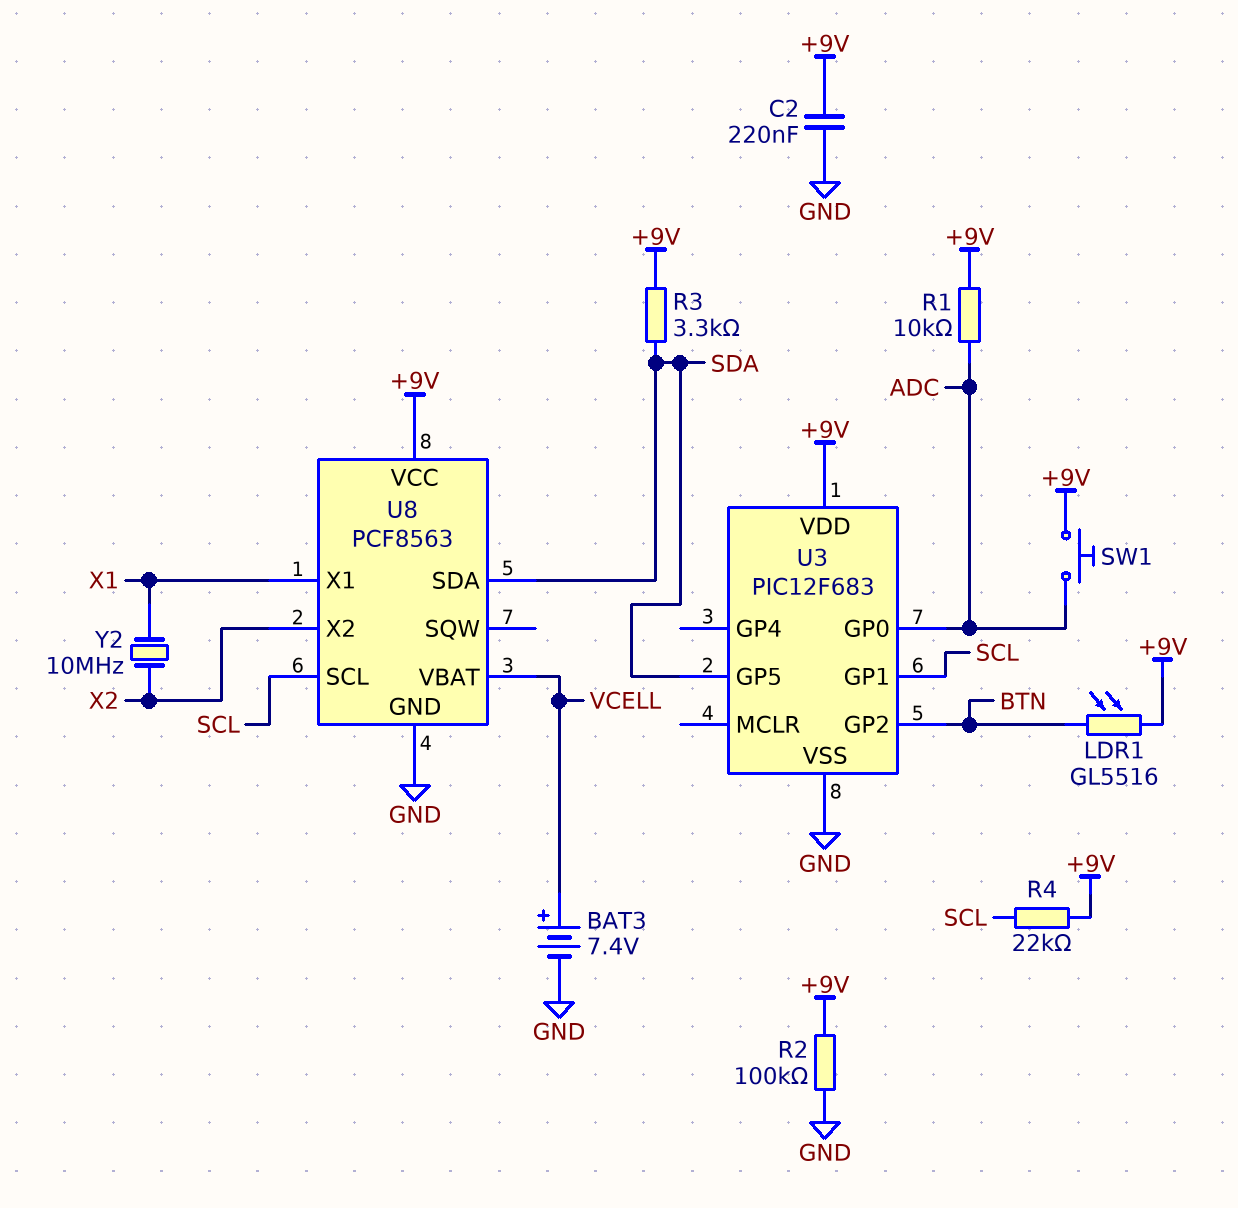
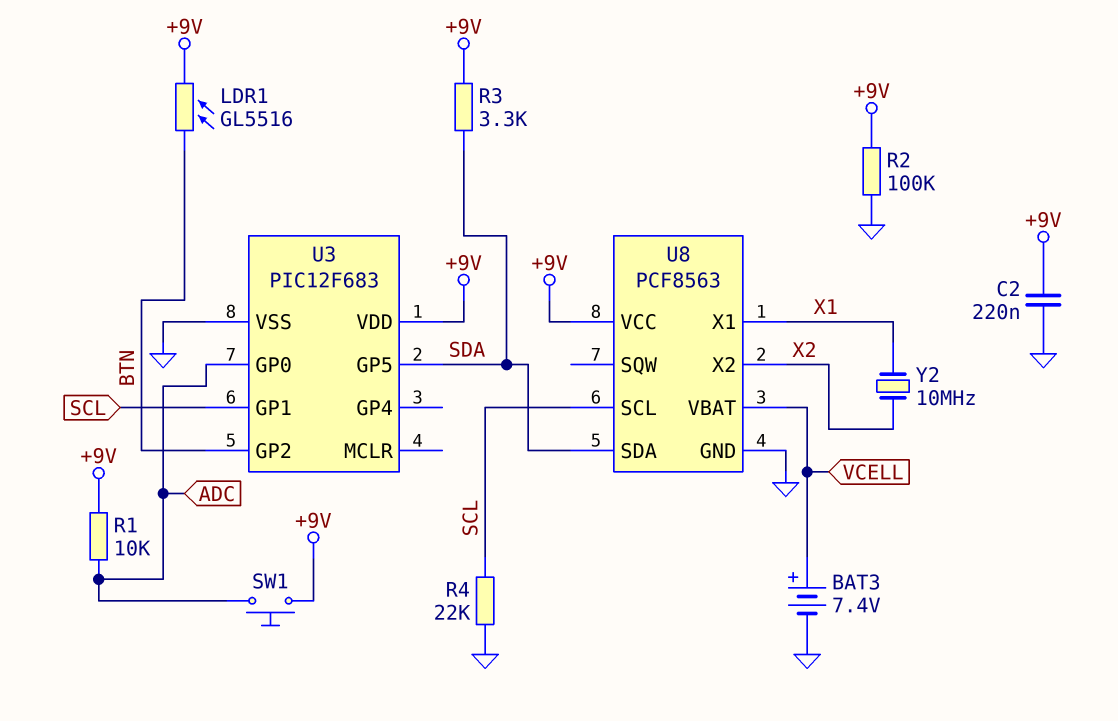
R4: 22k (+9V, SCL) -> 22k (GND, SCL)

